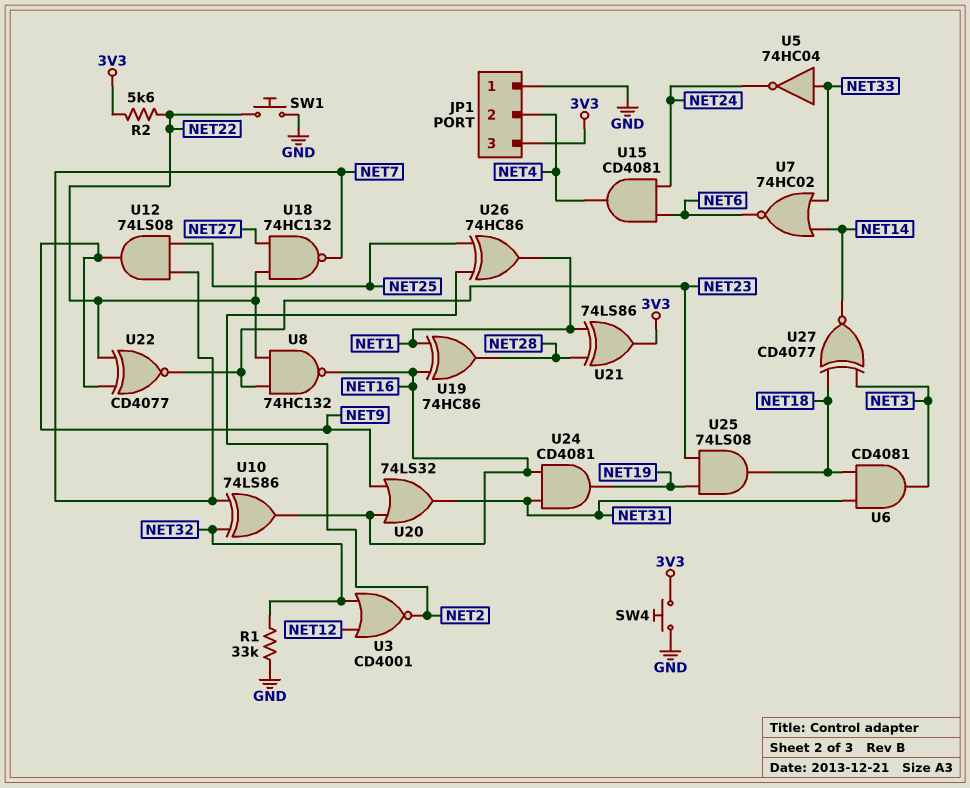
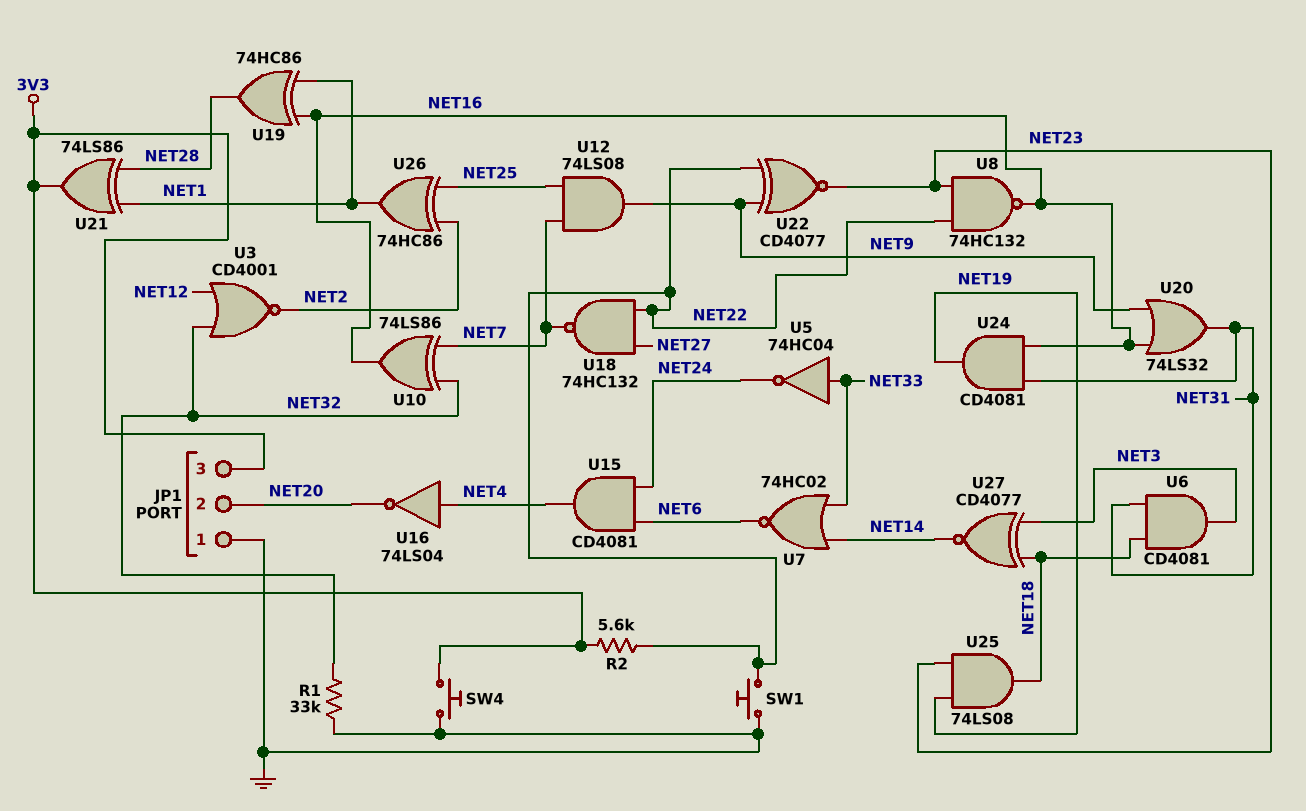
JP1 pin 2: NET4 -> NET20
U16: none -> NOT 74LS04 (in NET4, out NET20)

